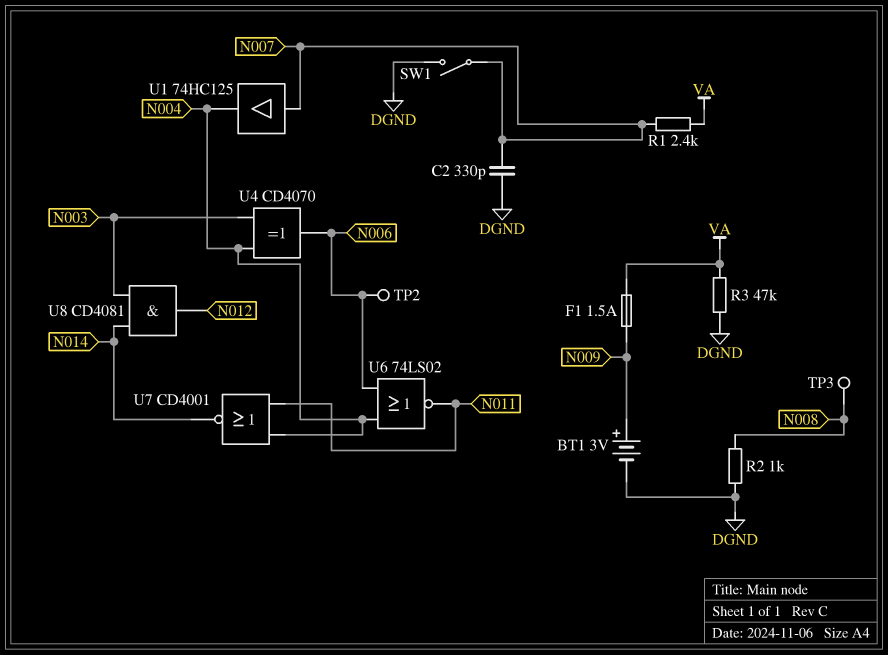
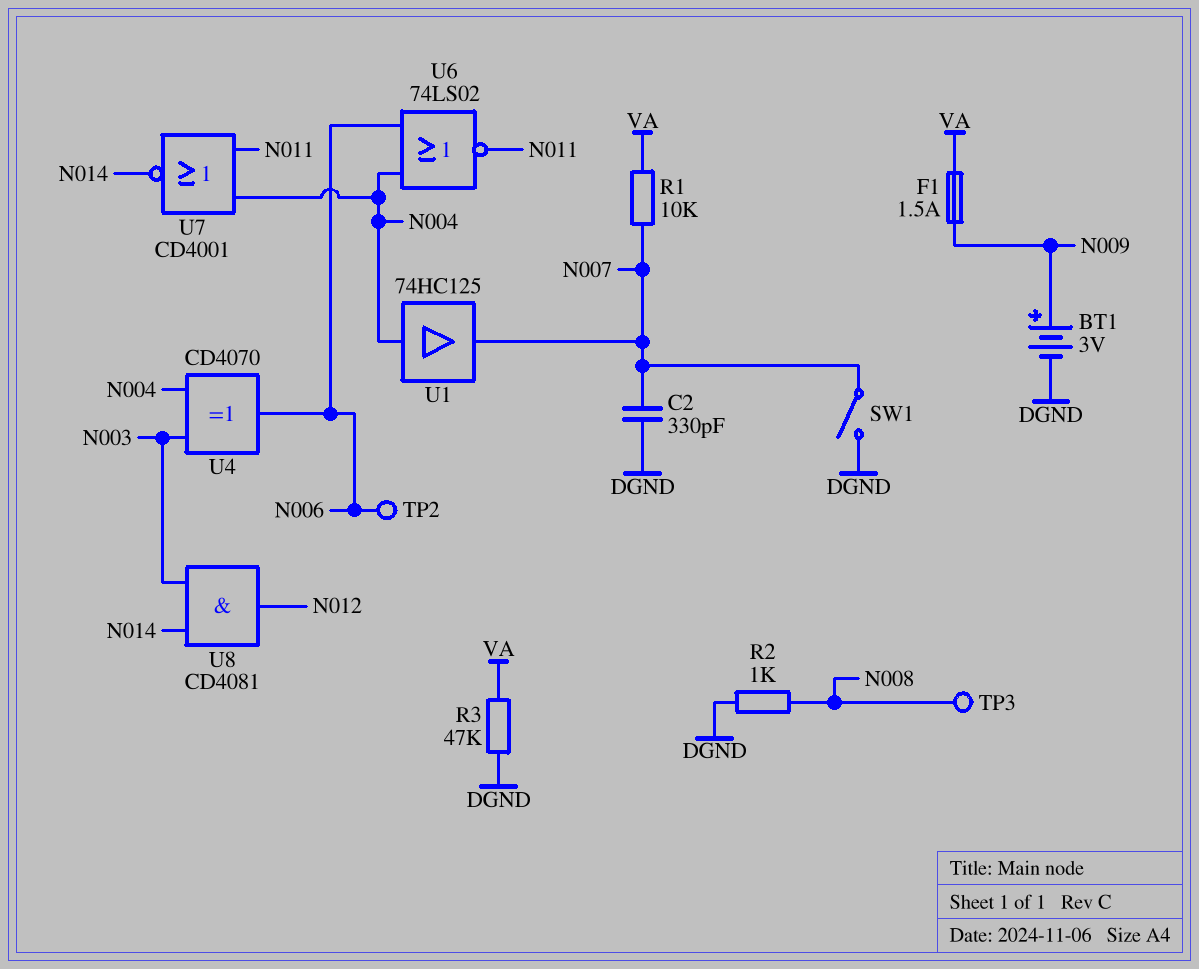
R1: 2.4k (N007, VA) -> 10k (N007, VA)
U1: buffer 74HC125 (in N007, out N004) -> buffer 74HC125 (in N004, out N007)

